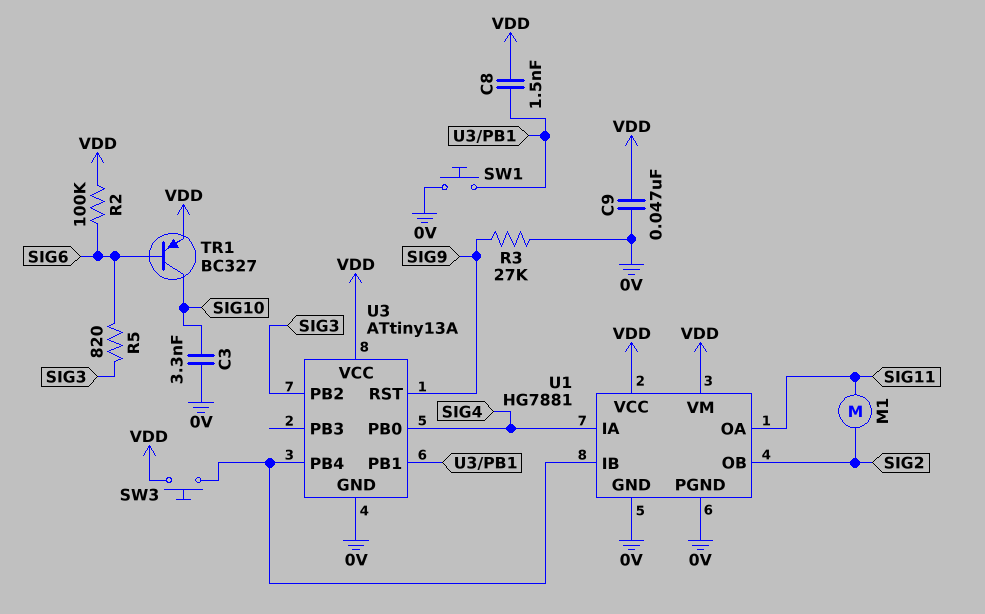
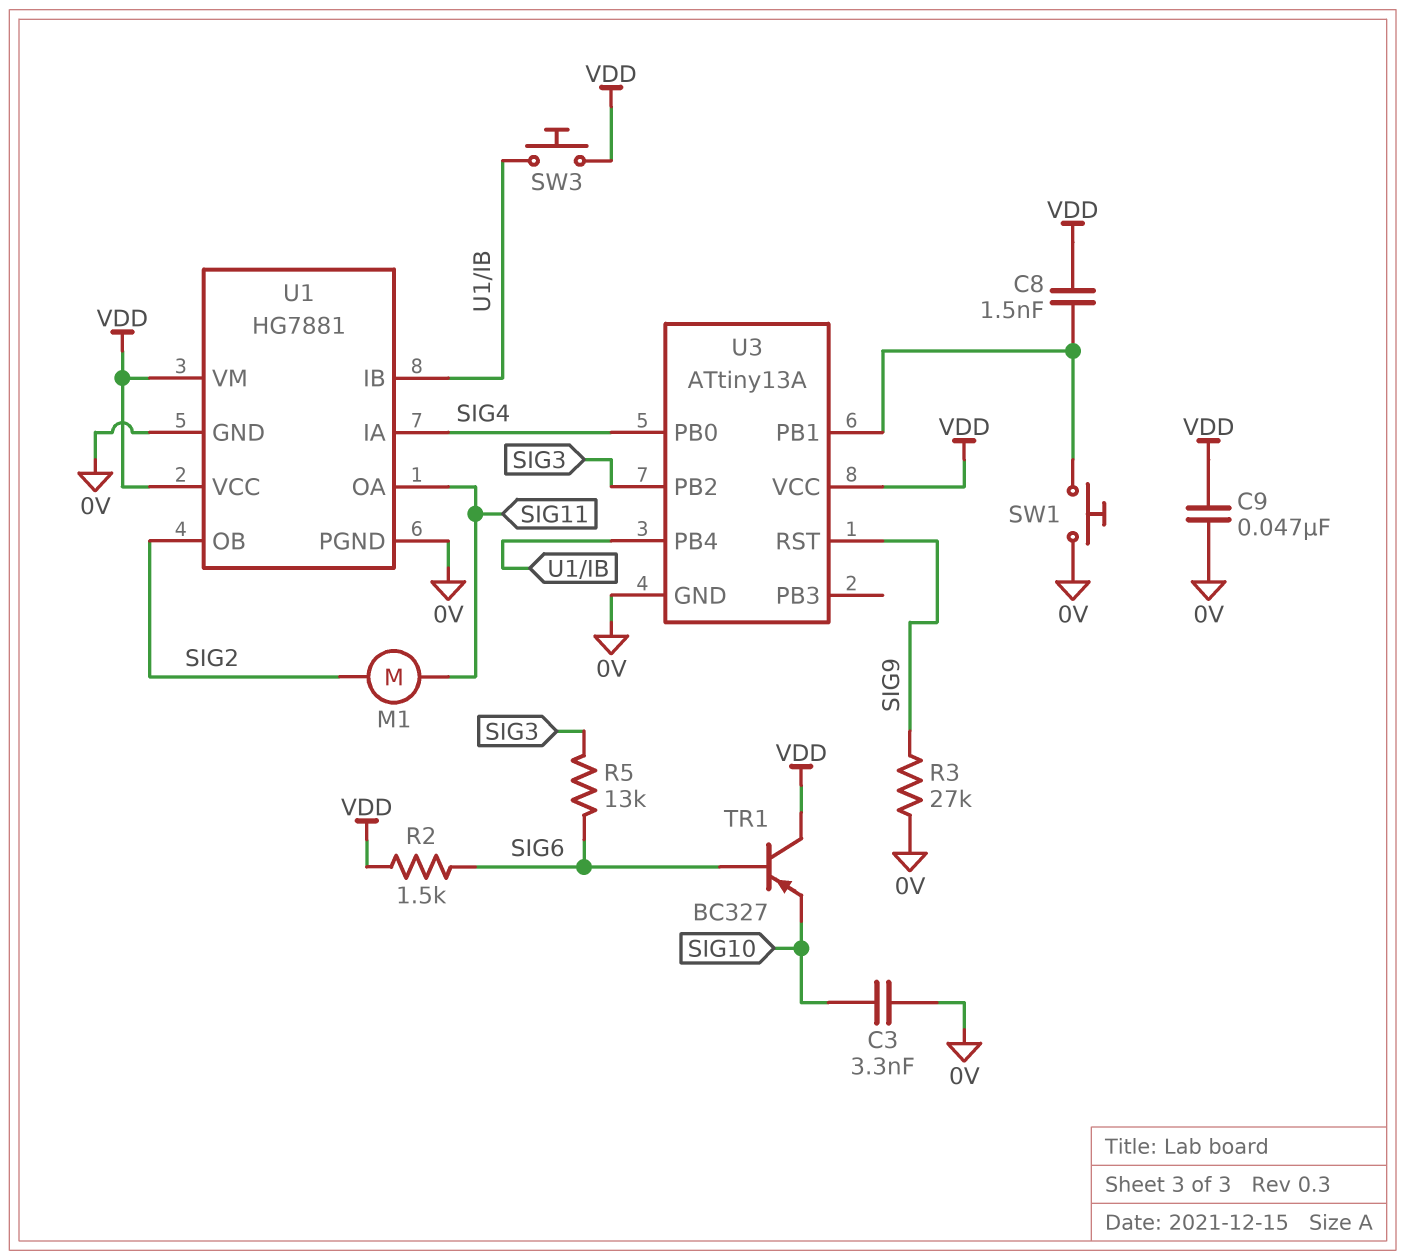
R2: 100k (SIG6, VDD) -> 1.5k (SIG6, VDD)
R5: 820 (SIG3, SIG6) -> 13k (SIG3, SIG6)
TR1: PNP BC327 (B SIG6, C SIG10, E VDD) -> PNP BC327 (B SIG6, C VDD, E SIG10)

